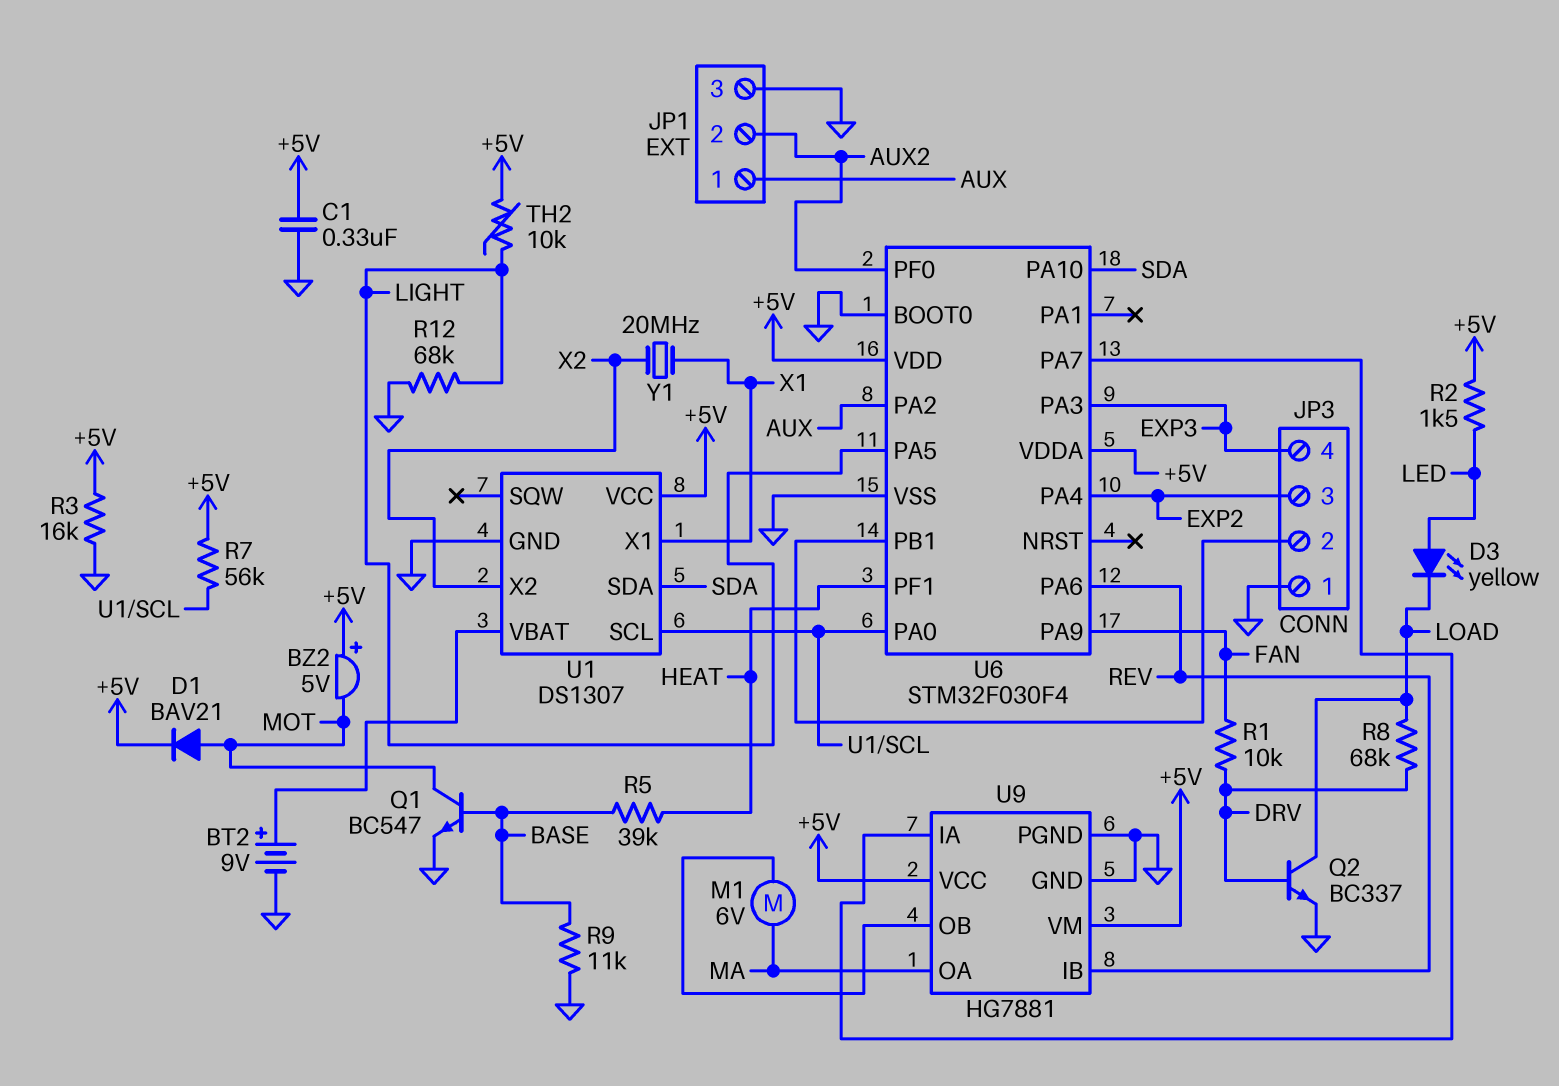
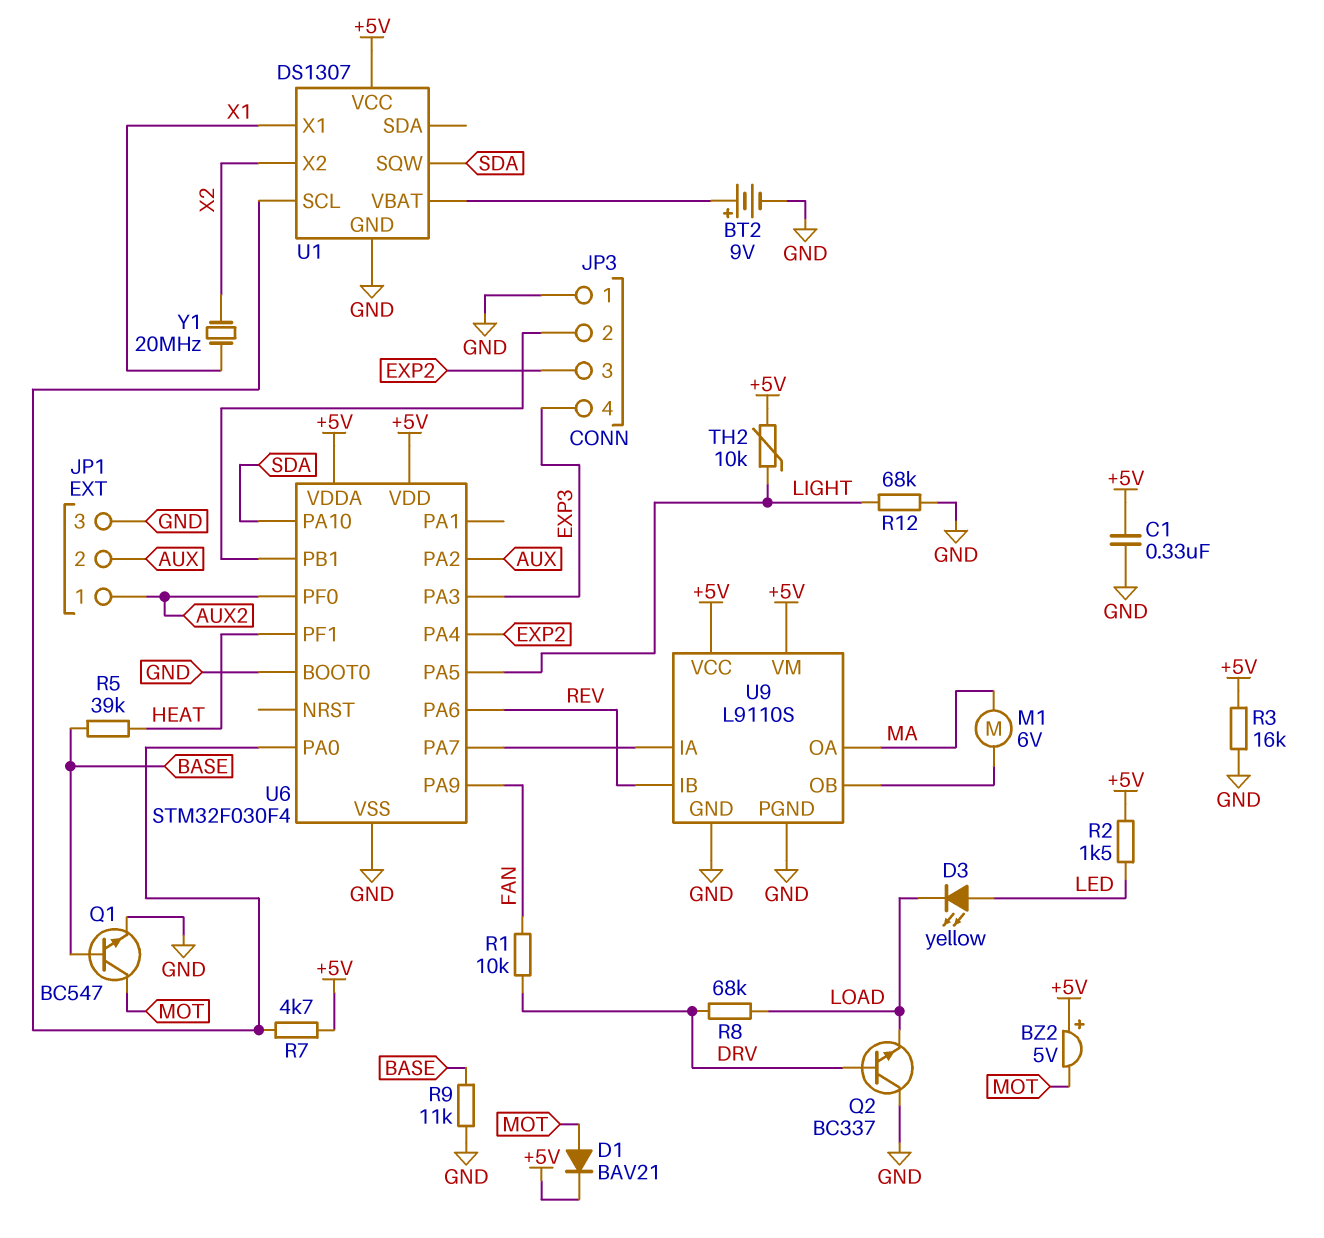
JP1 pin 1: AUX -> AUX2
JP1 pin 2: AUX2 -> AUX
Q2: NPN BC337 (B DRV, C LOAD, E GND) -> NPN BC337 (B DRV, C GND, E LOAD)
R7: 56k (+5V, U1/SCL) -> 4.7k (+5V, U1/SCL)
U1 pin SDA: SDA -> none
U1 pin SQW: none -> SDA
U9: HG7881 -> L9110S

